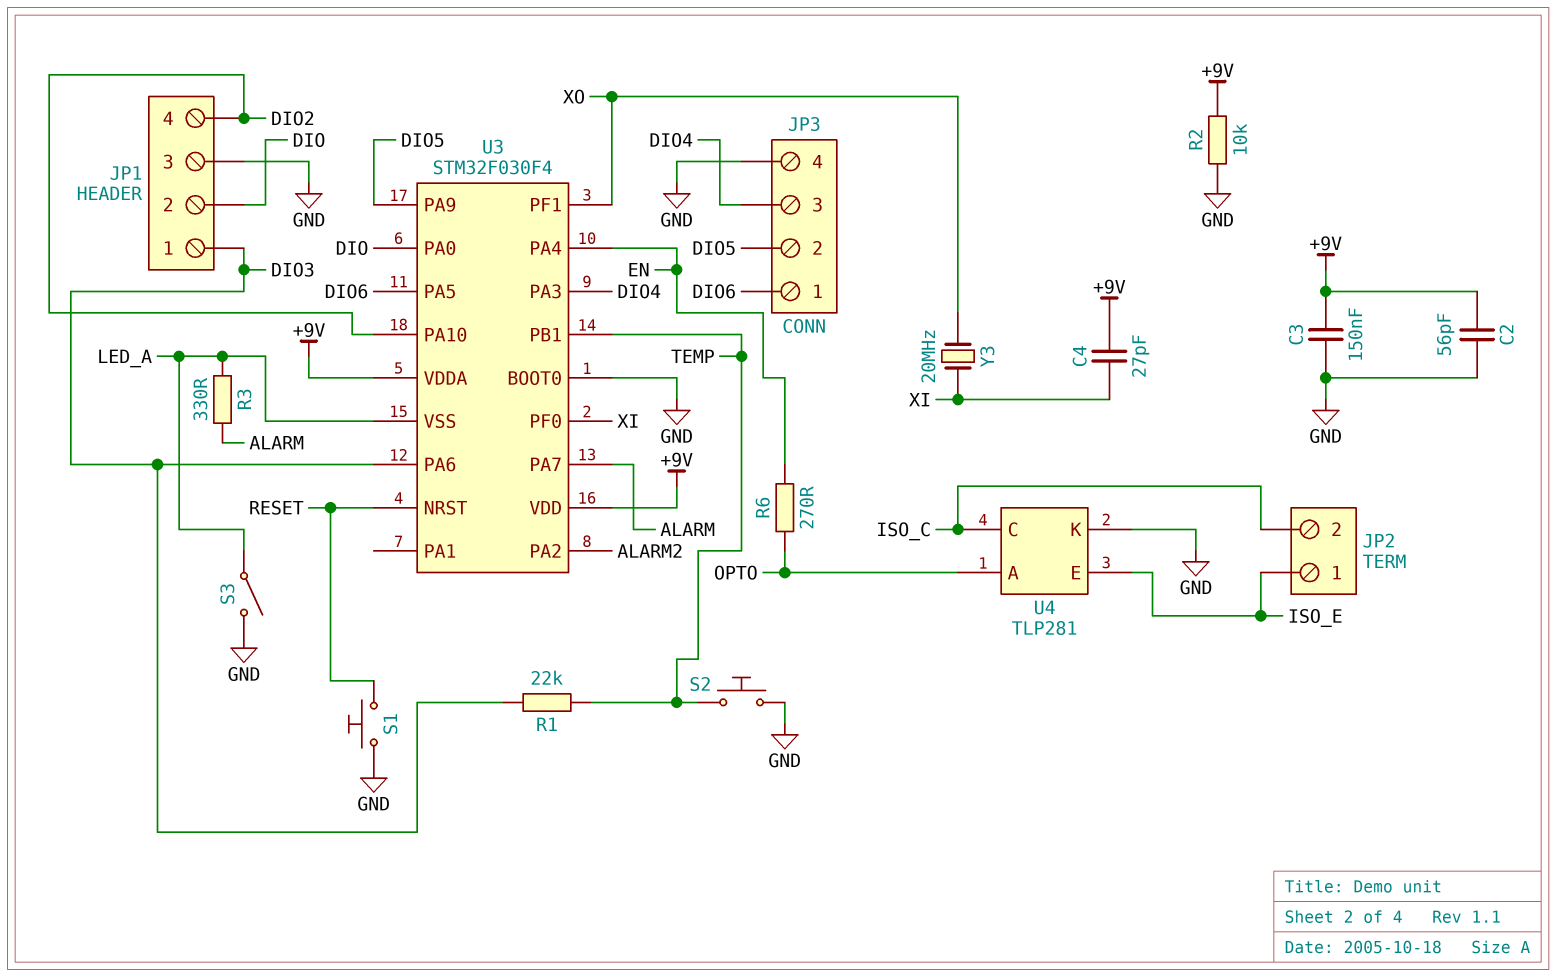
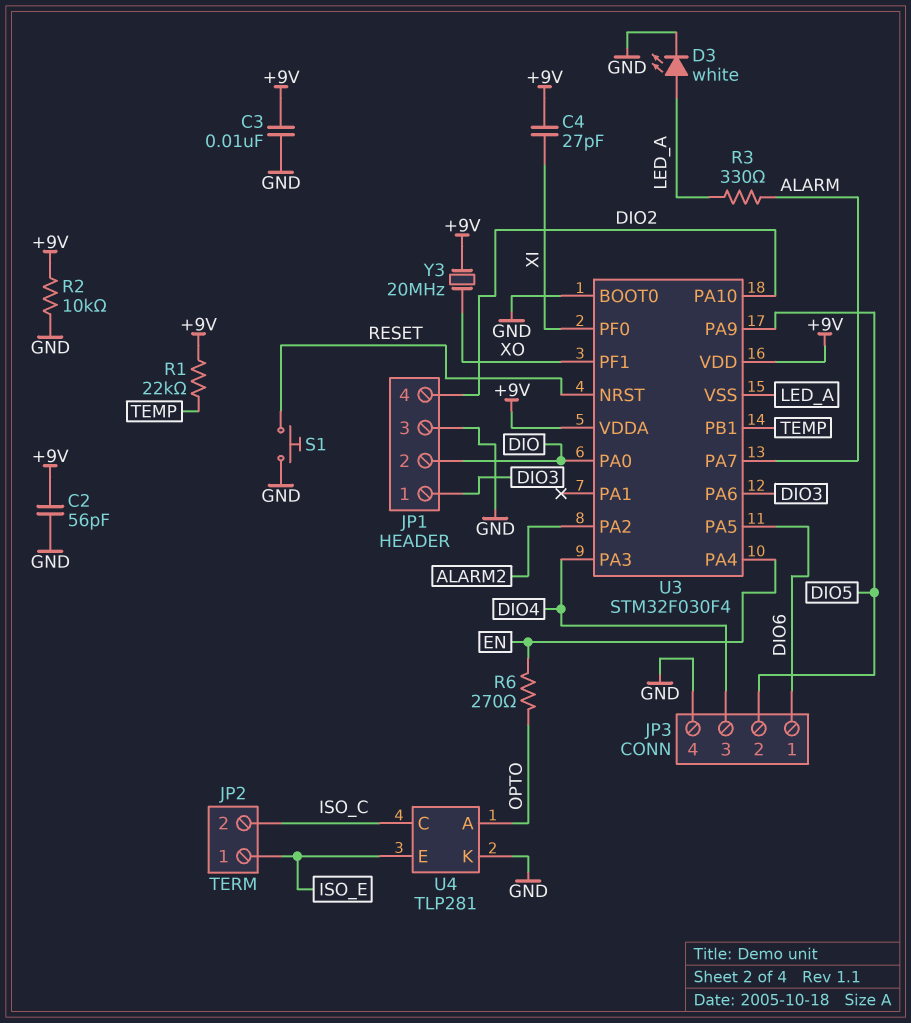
C3: 150nF (+9V, GND) -> 10nF (+9V, GND)
D3: none -> LED white (A LED_A, K GND)
R1: 22k (DIO3, TEMP) -> 22k (+9V, TEMP)
S2: button (GND, TEMP) -> none
S3: switch (GND, LED_A) -> none
Y3: 20MHz (XI, XO) -> 20MHz (+9V, XO)

